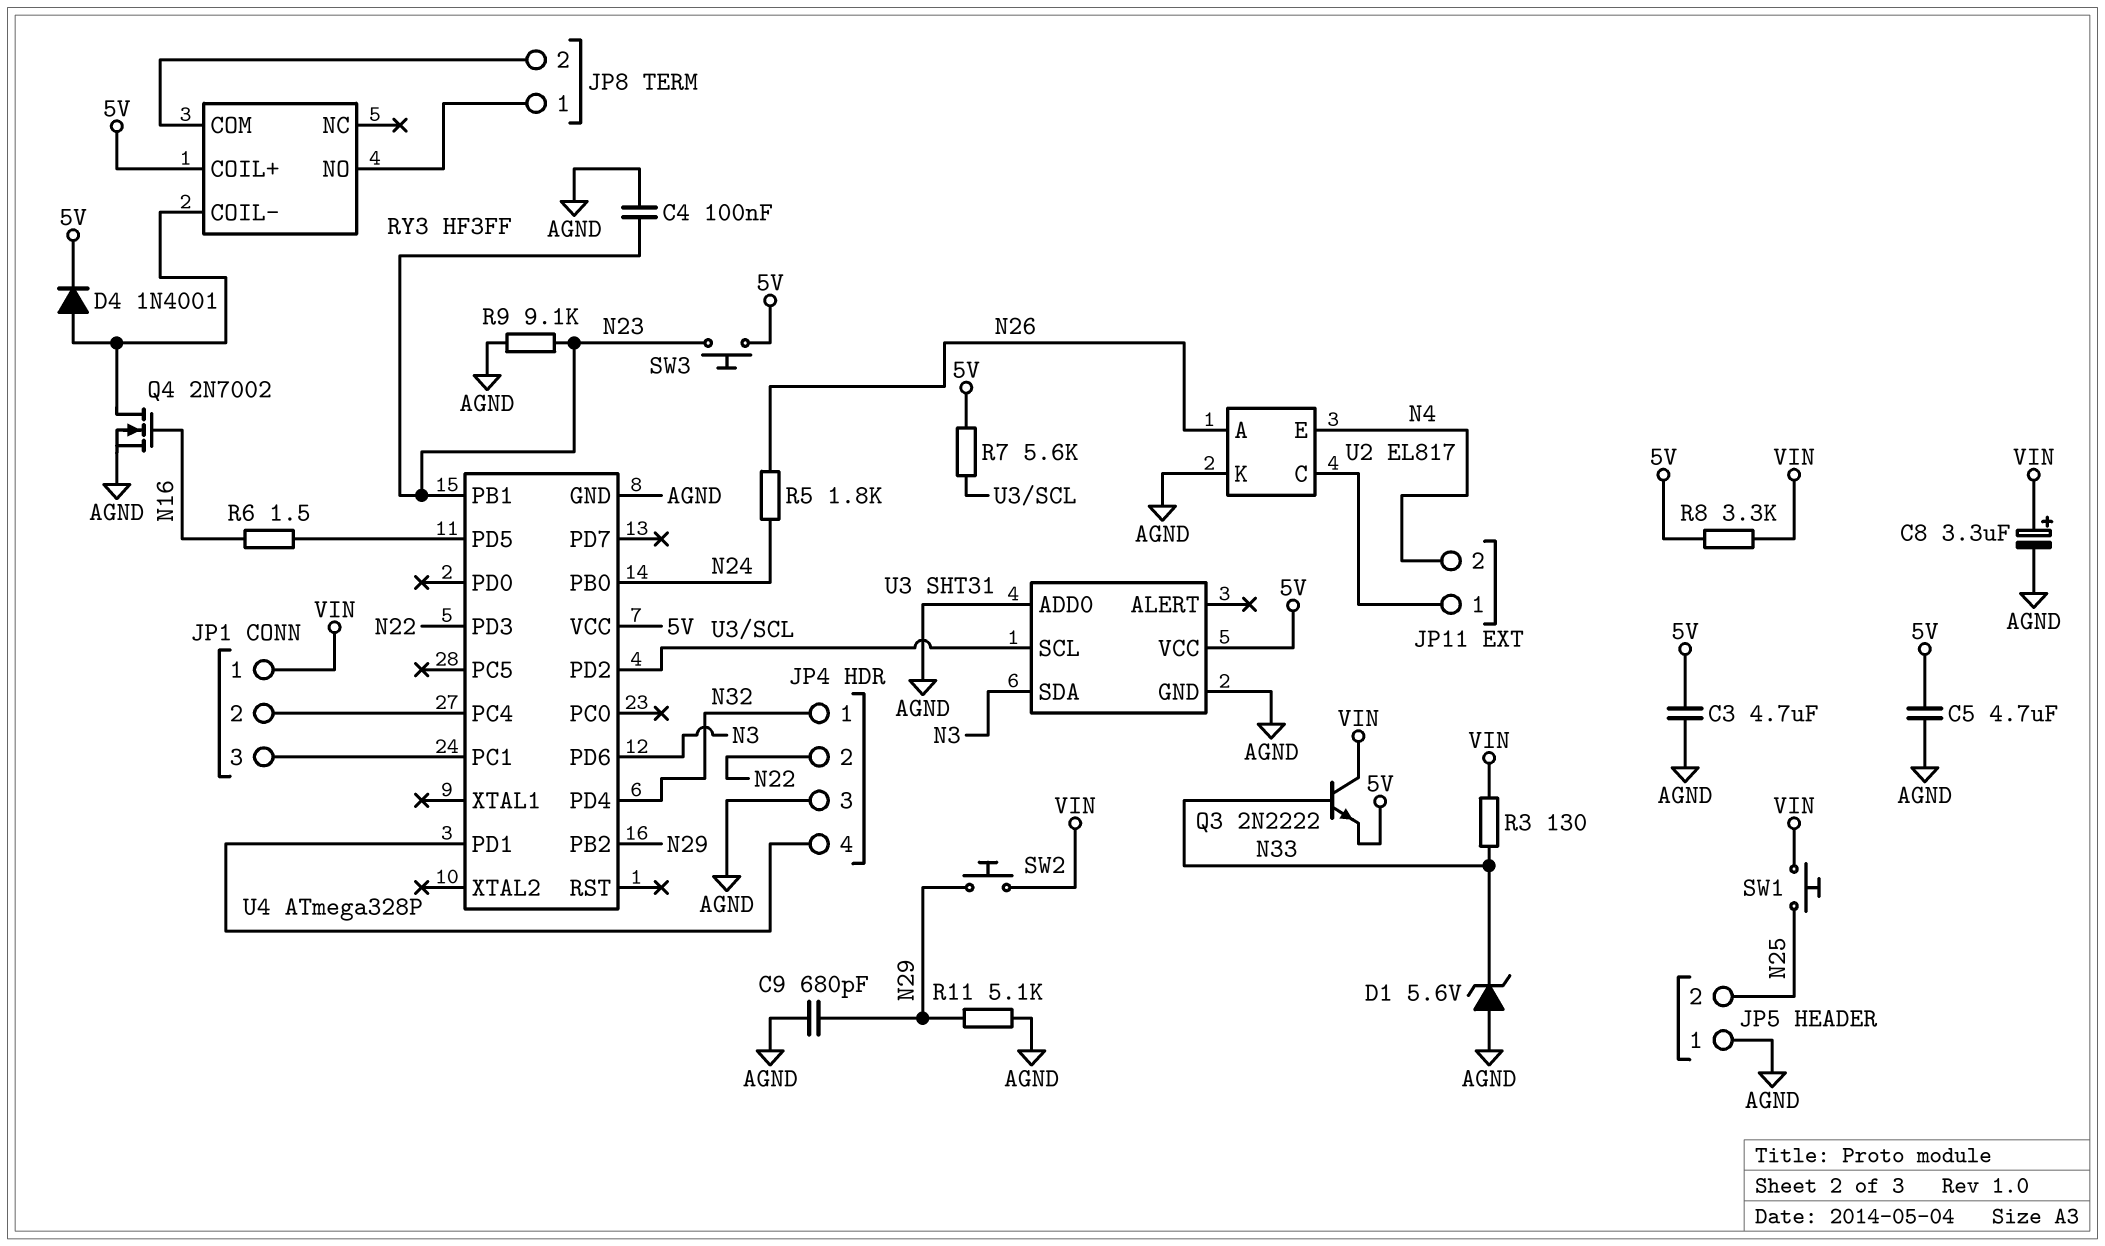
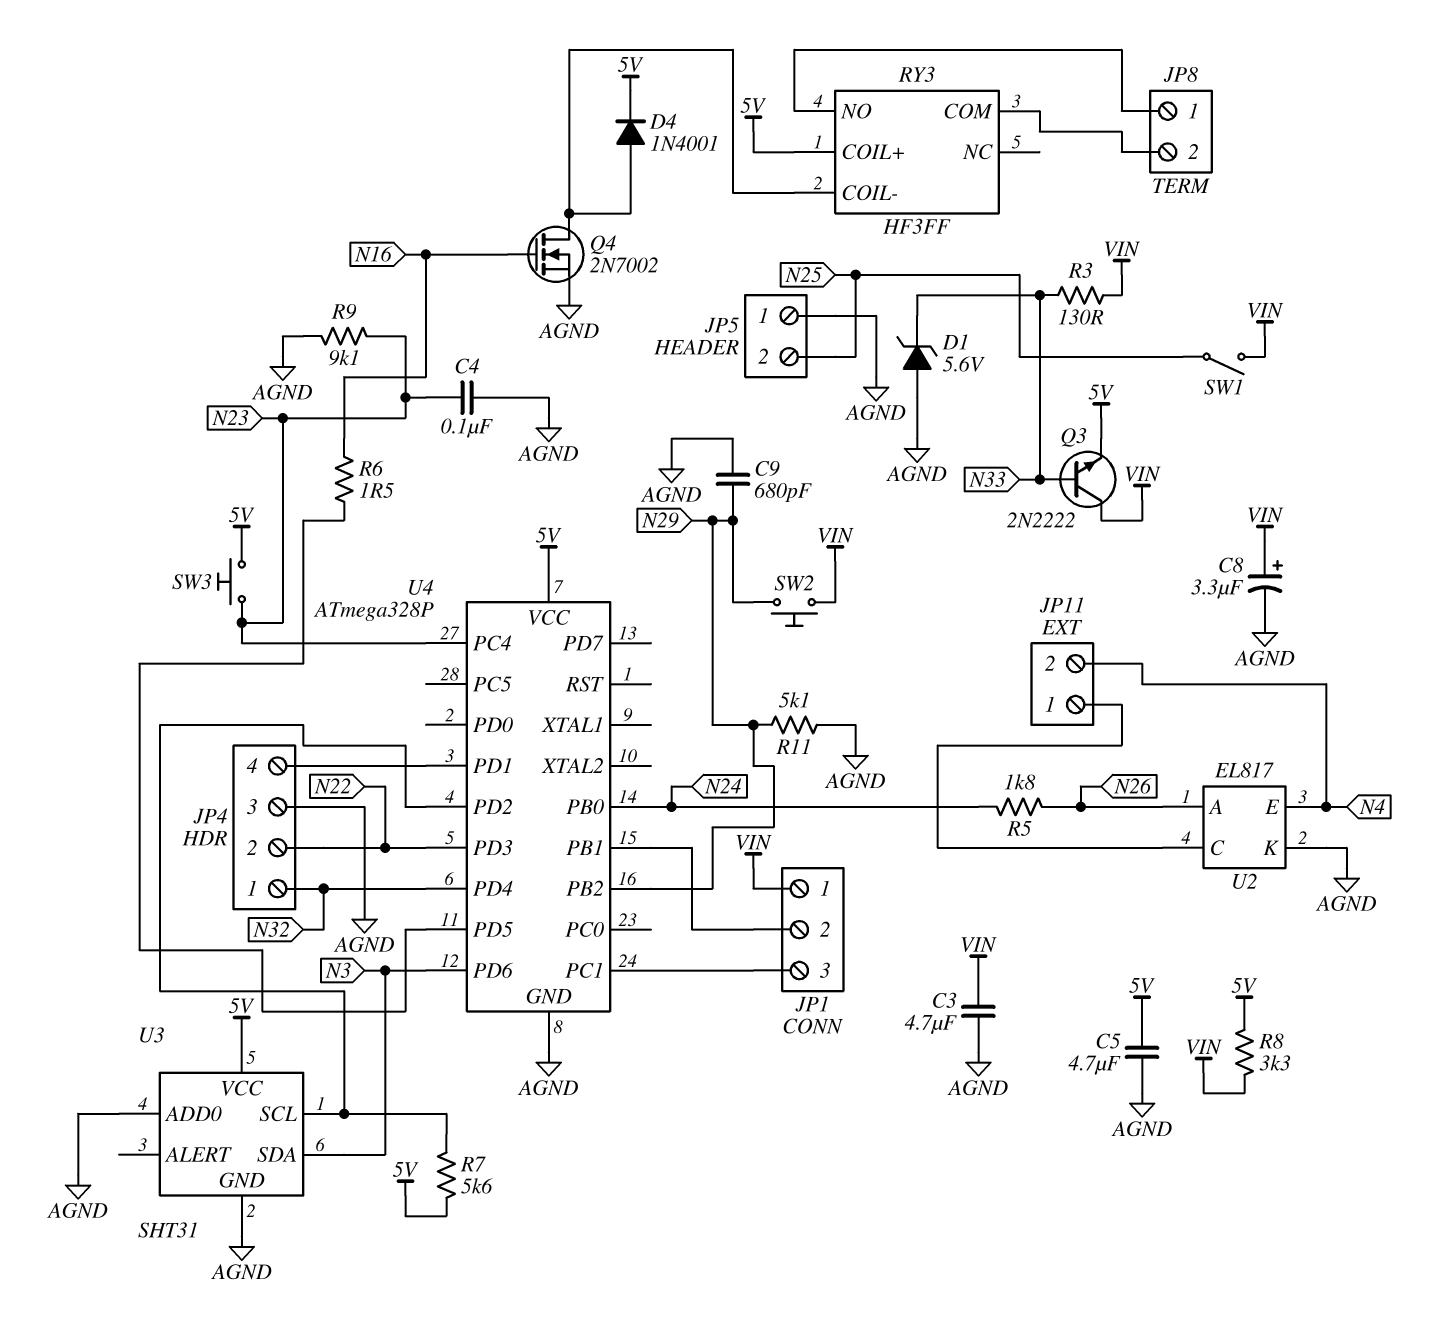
C3: 4.7uF (5V, AGND) -> 4.7uF (AGND, VIN)
SW1: button (N25, VIN) -> switch (N25, VIN)
U4 pin PB1: N23 -> JP1/2
U4 pin PC4: JP1/2 -> N23

